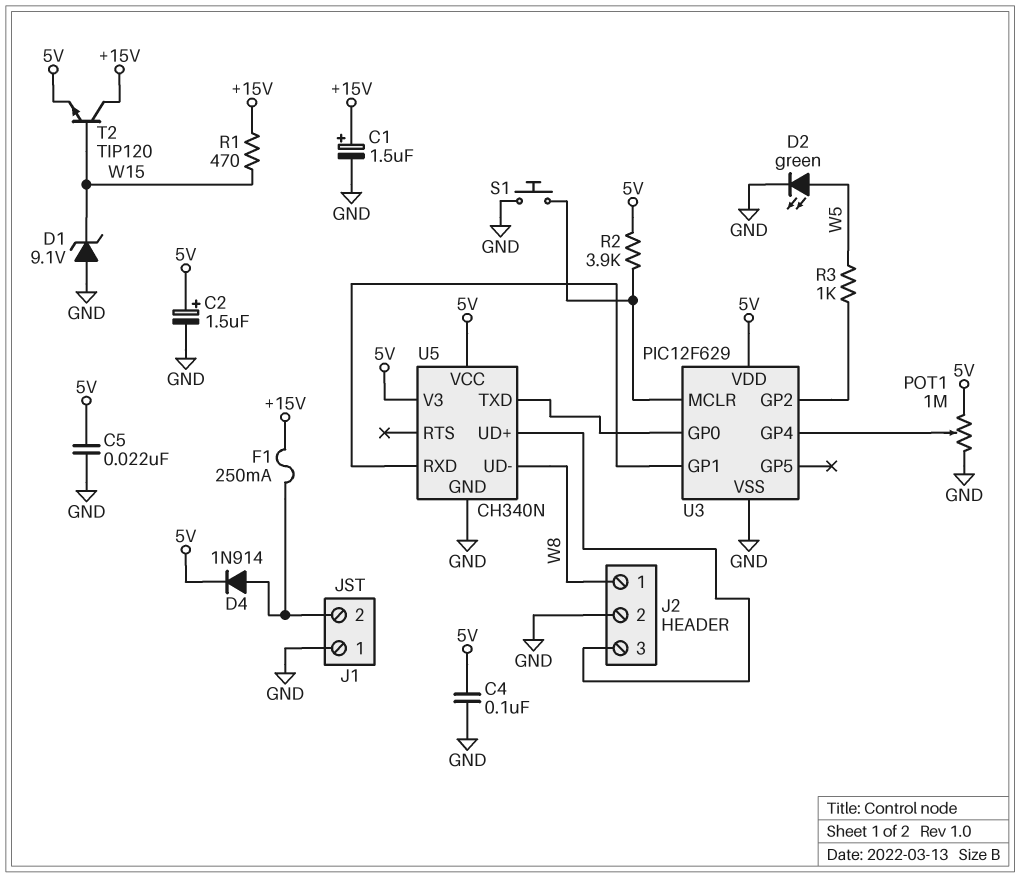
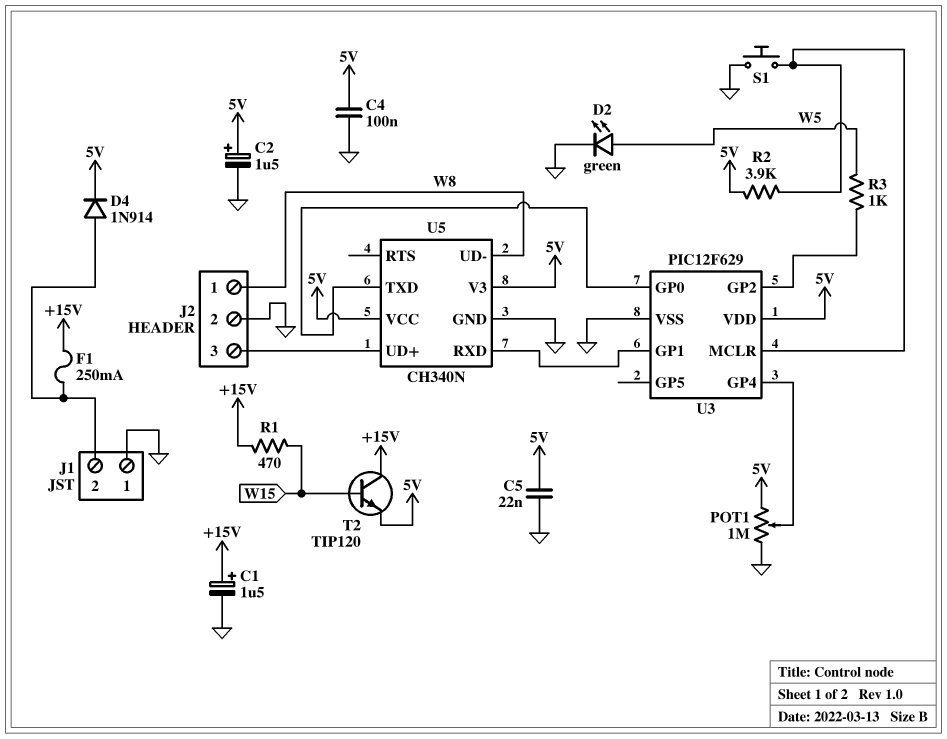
D1: zener 9.1V (A GND, K W15) -> none

